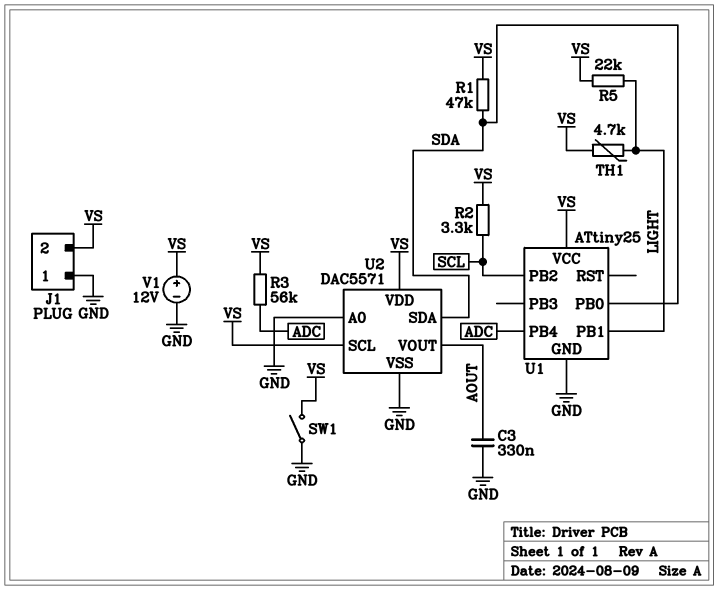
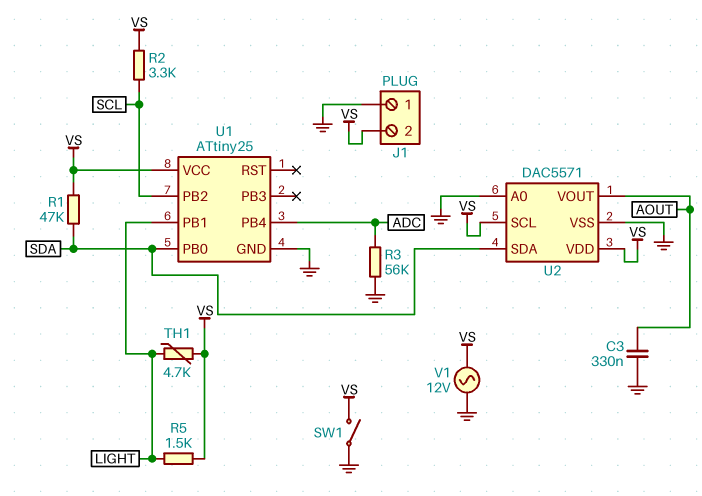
R3: 56k (ADC, VS) -> 56k (ADC, GND)
R5: 22k (LIGHT, VS) -> 1.5k (LIGHT, VS)
V1: 12V (plus VS, minus GND) -> AC 12V (GND, VS)

